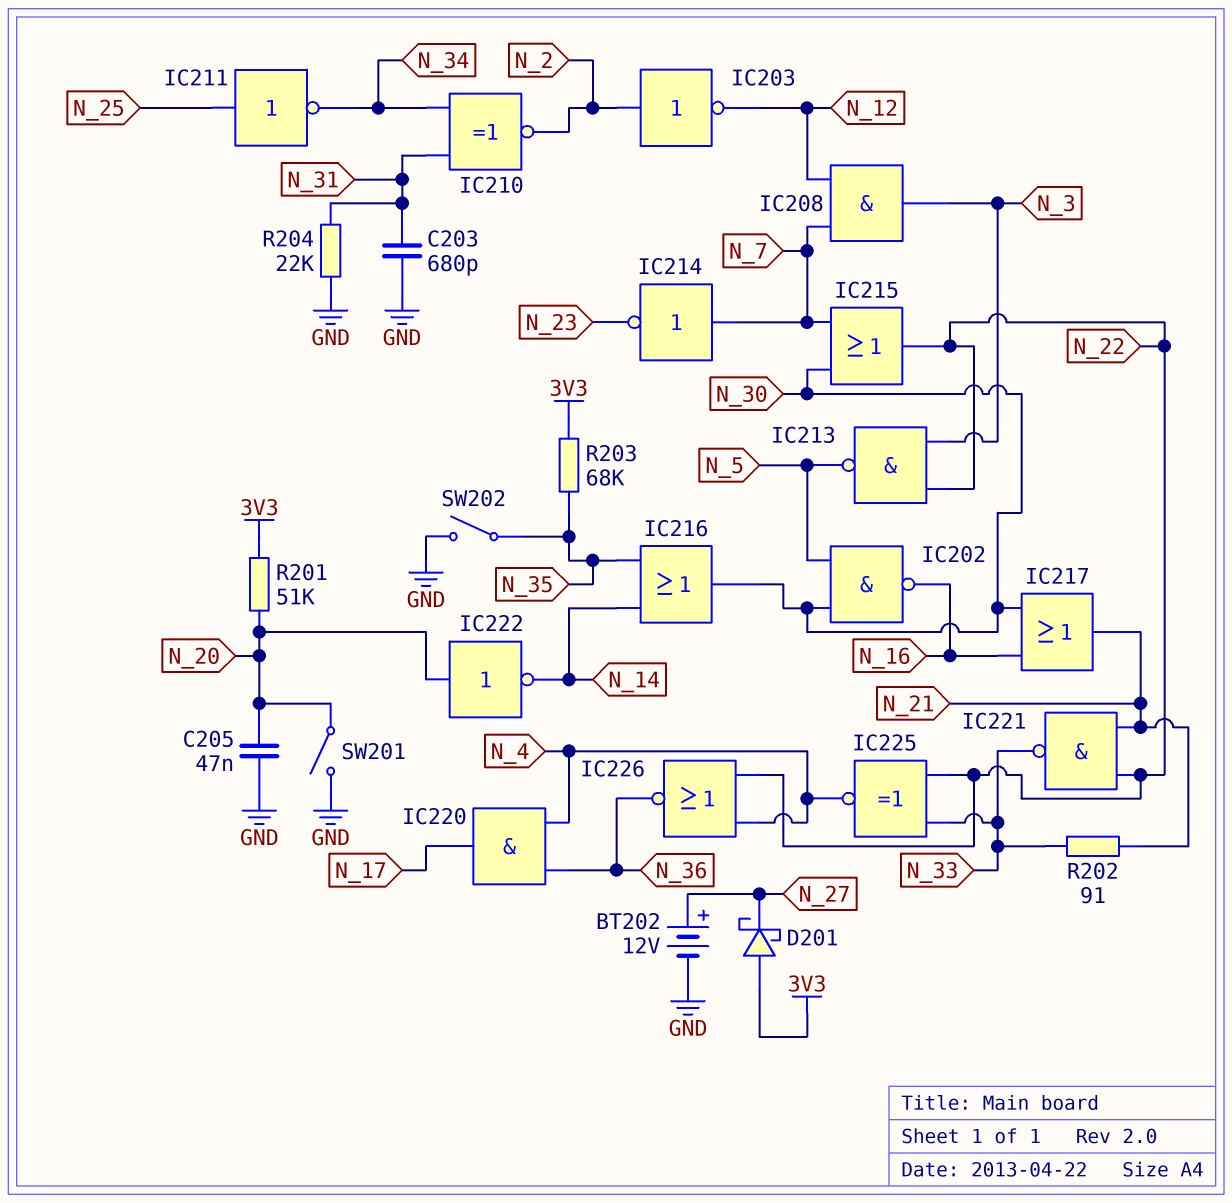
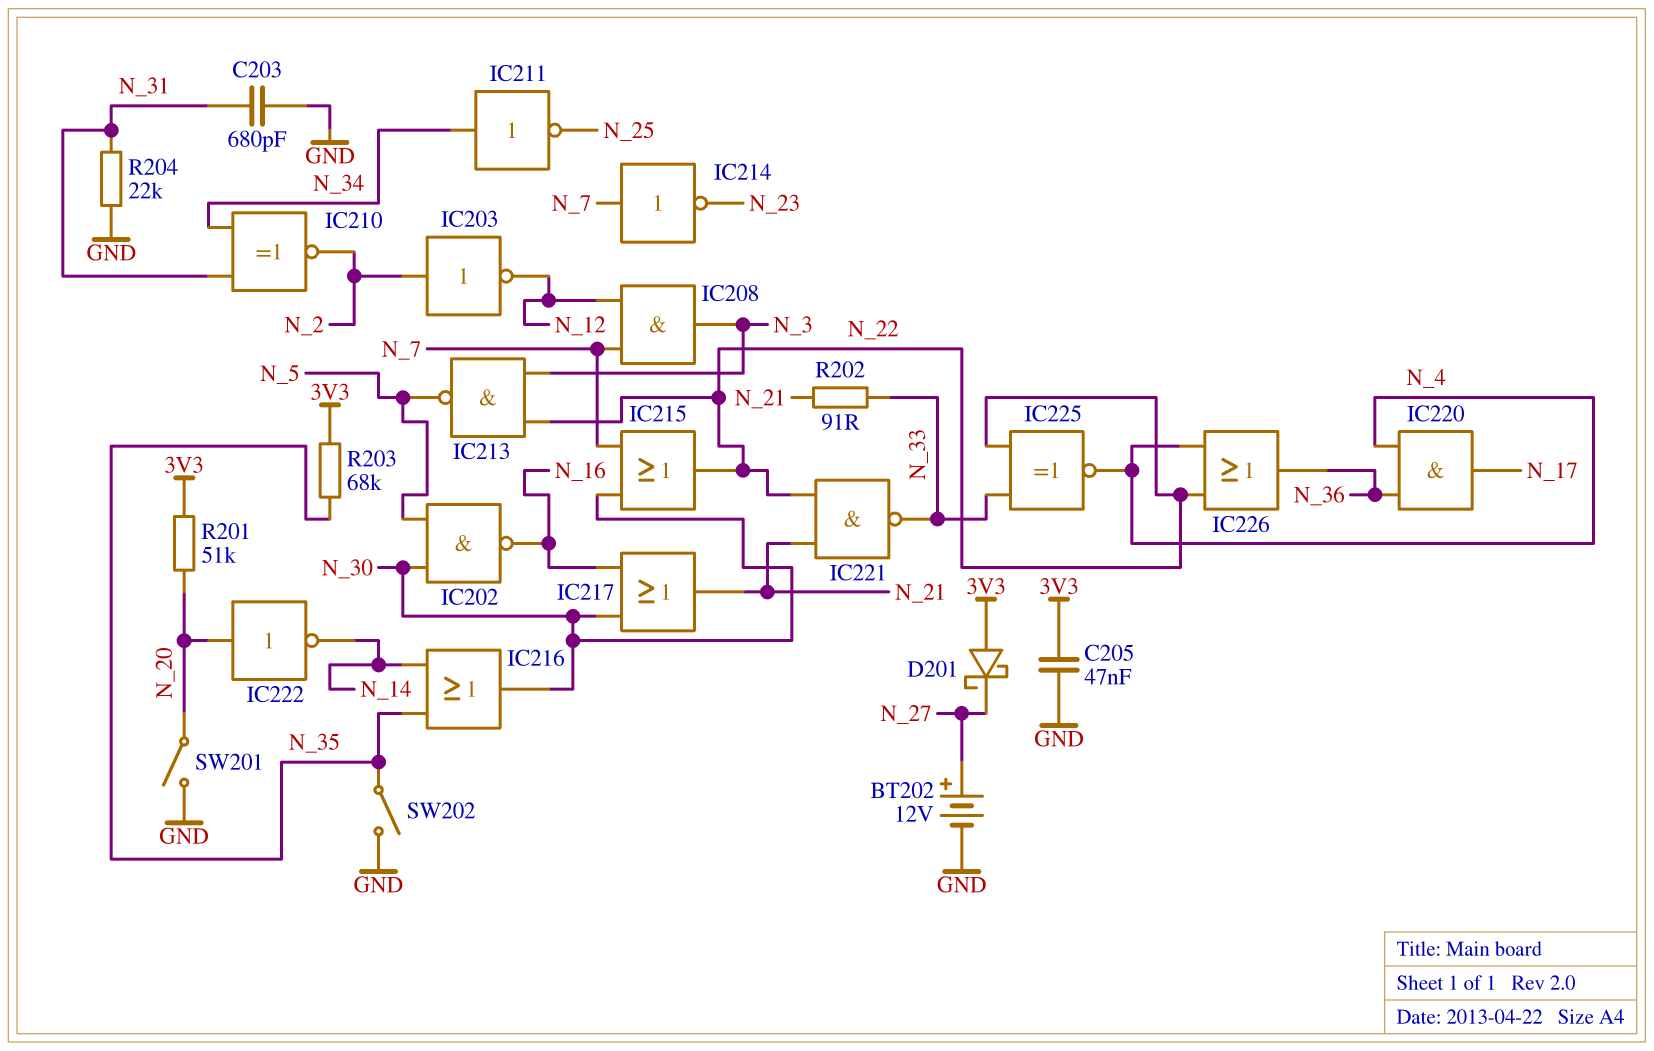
C205: 47nF (GND, N_20) -> 47nF (3V3, GND)
IC211: NOT (in N_25, out N_34) -> NOT (in N_34, out N_25)
IC226: NOR (in N_4, in N_22, out N_36) -> OR (in N_4, in N_22, out N_36)

